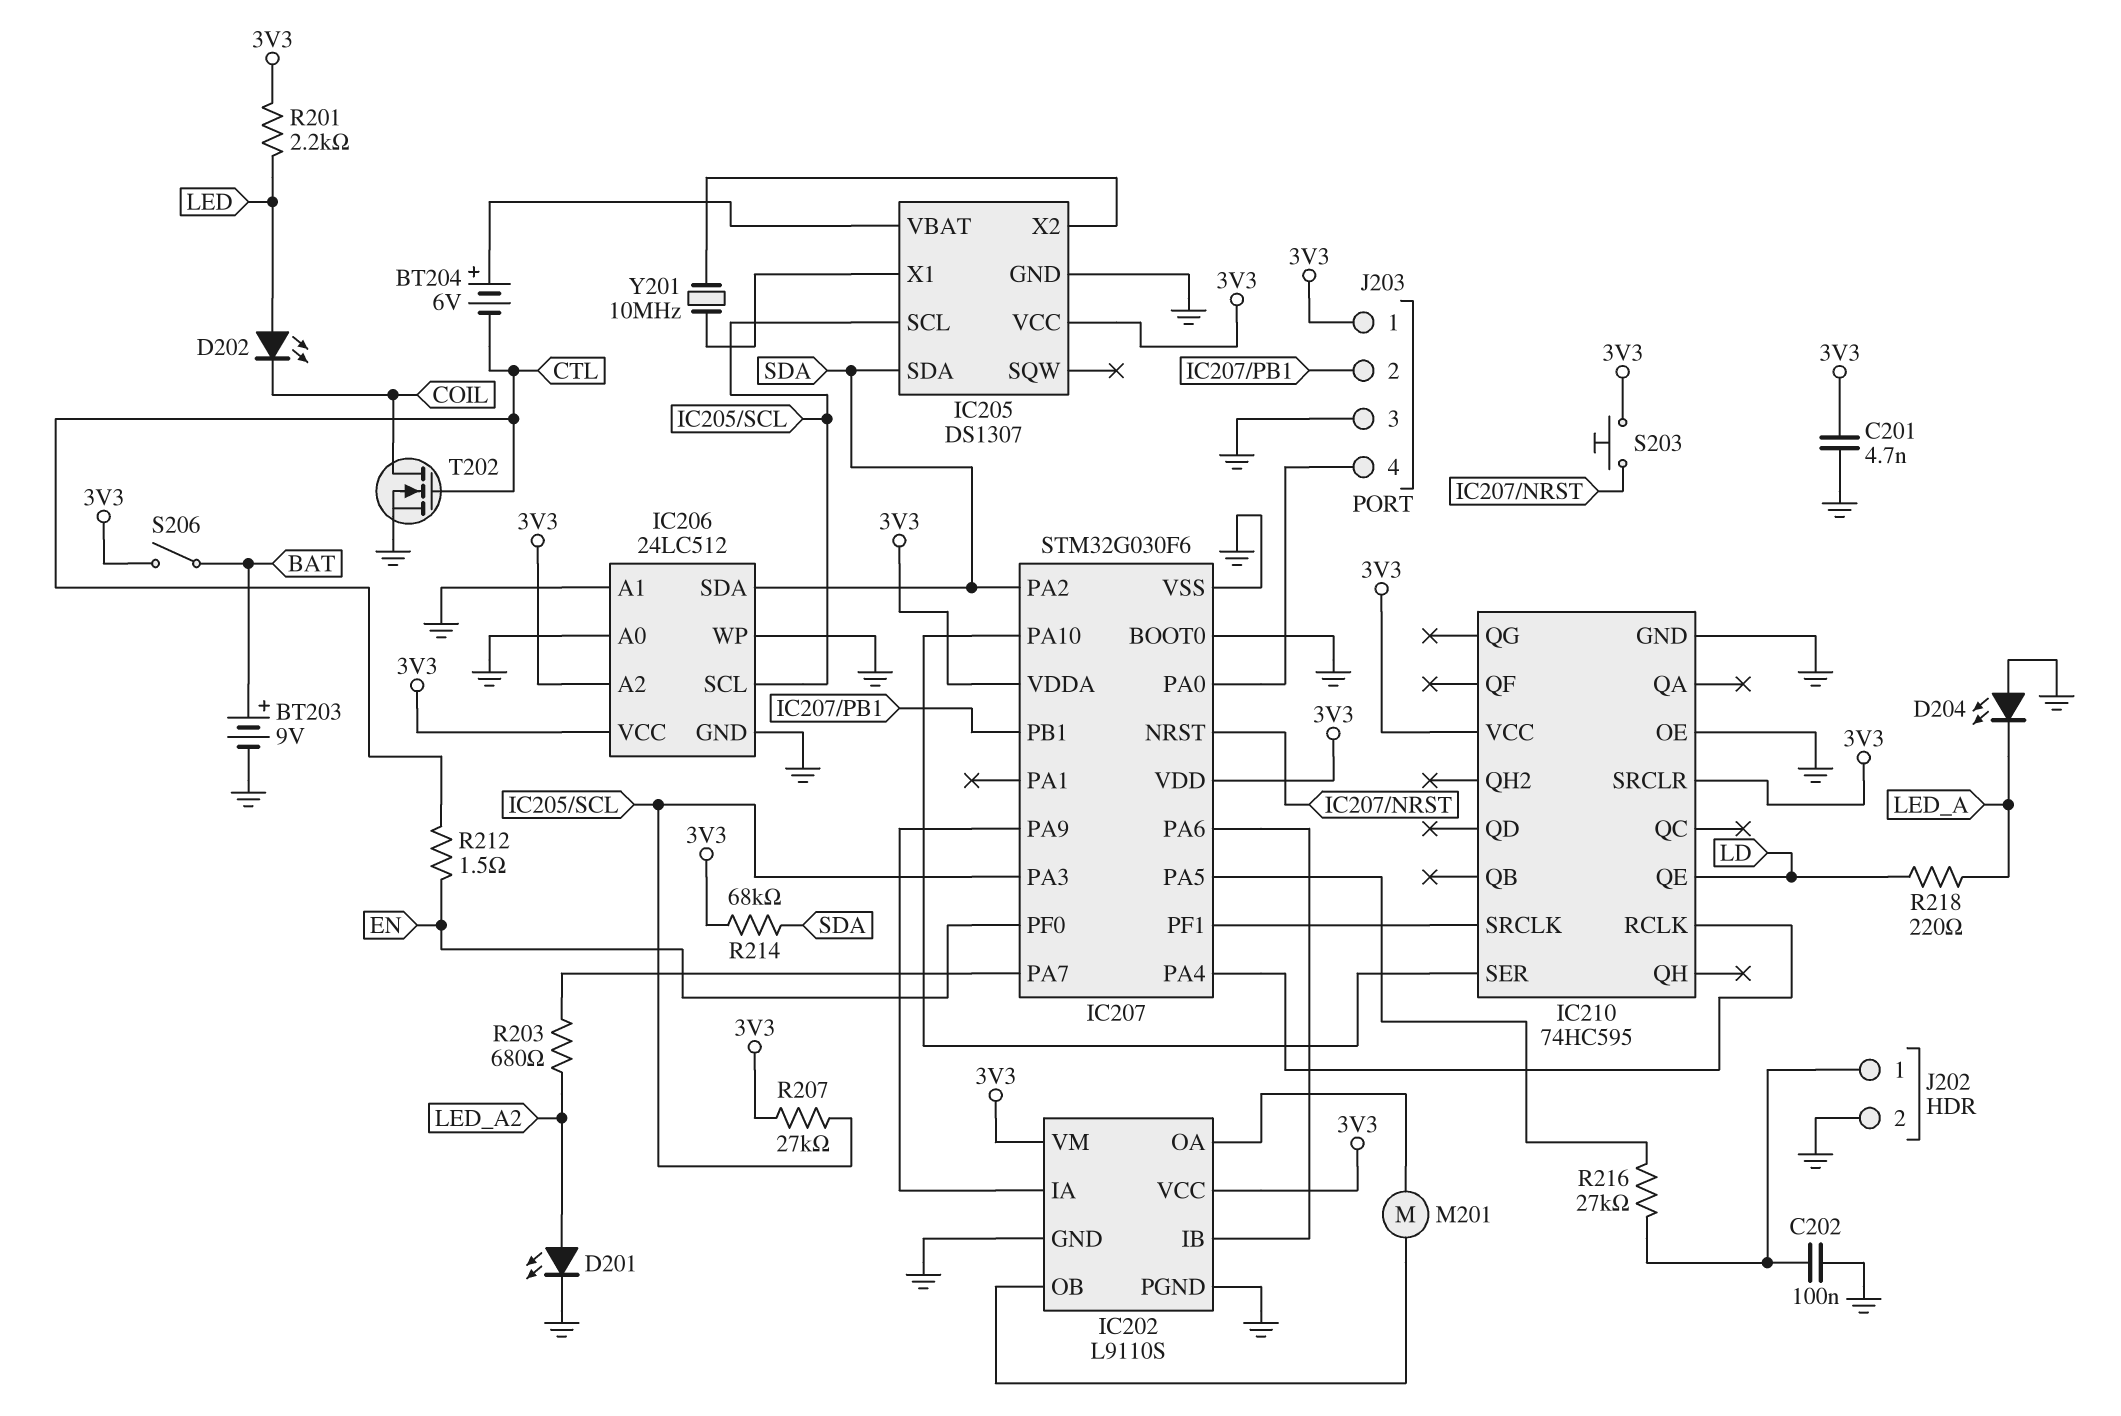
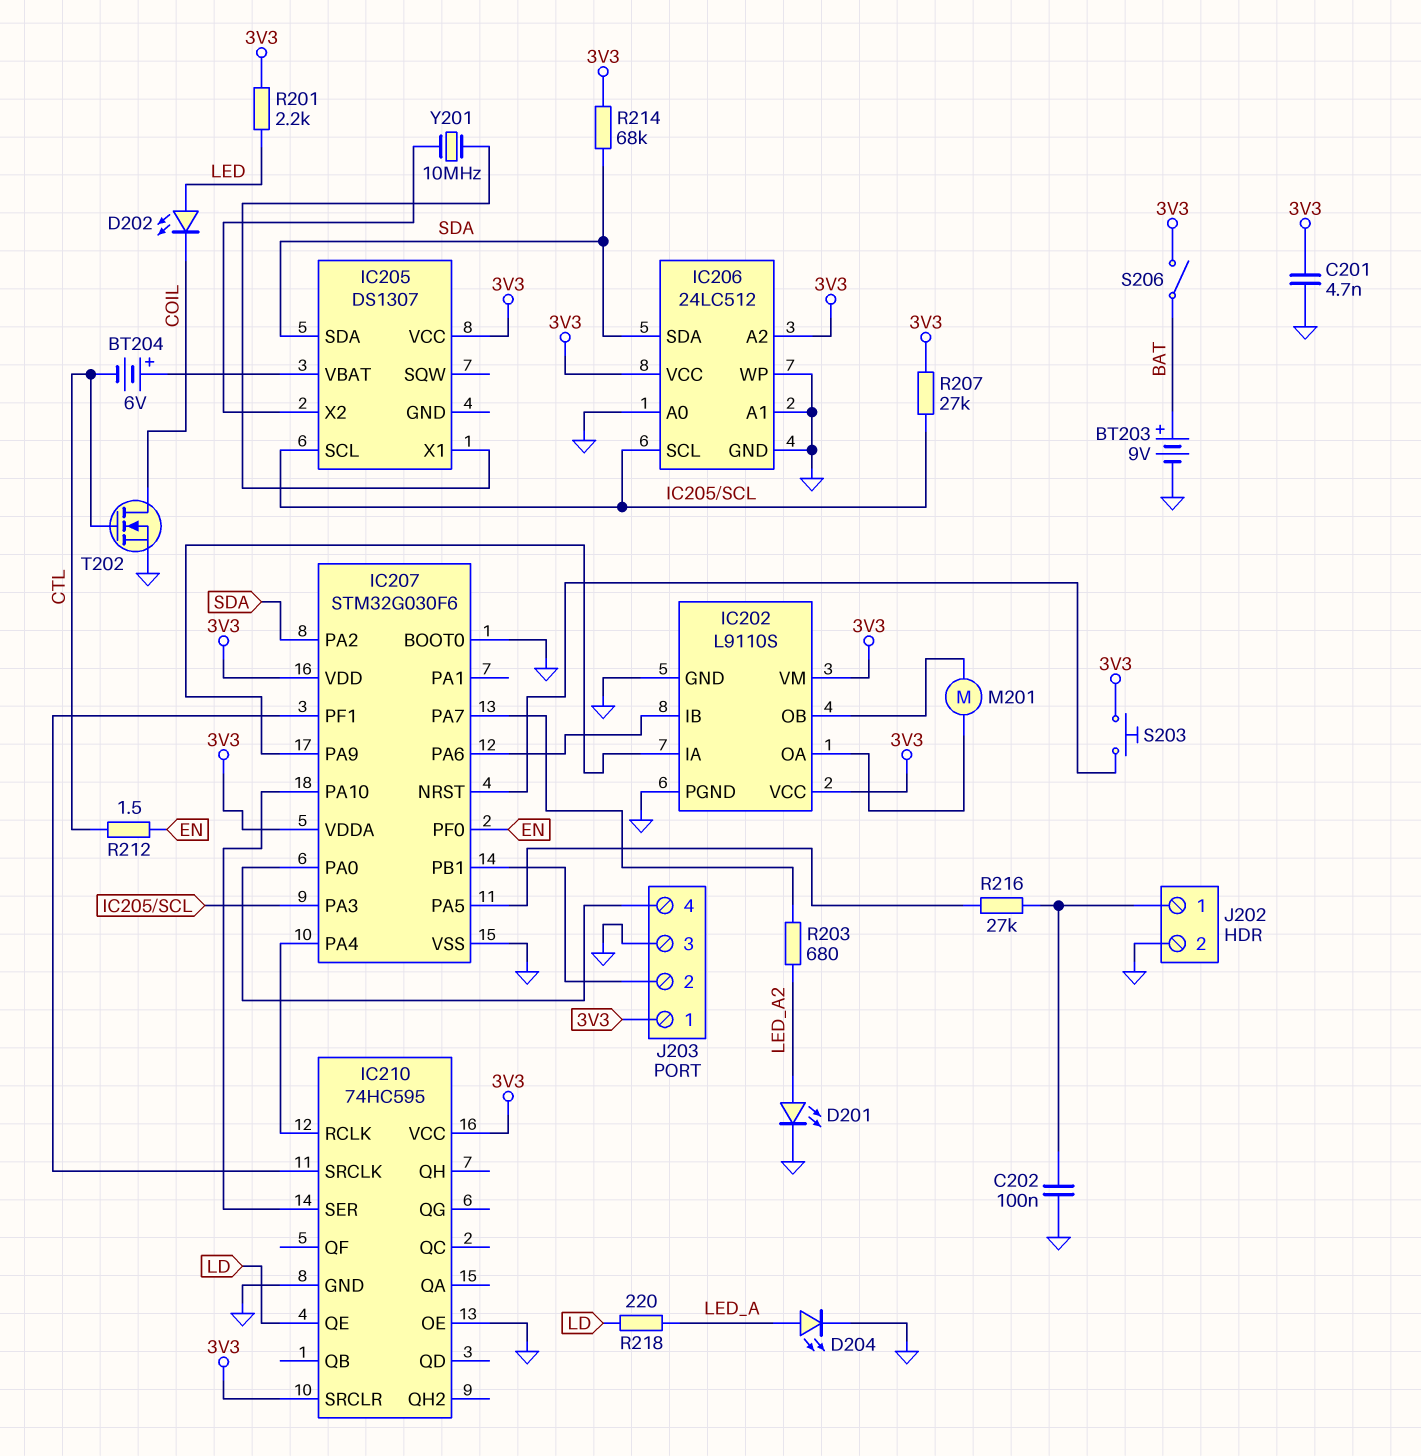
D204: LED (A GND, K LED_A) -> LED (A LED_A, K GND)
IC205 pin GND: GND -> none

